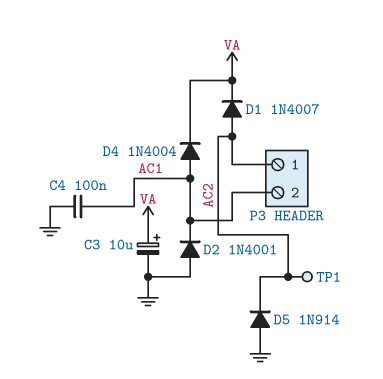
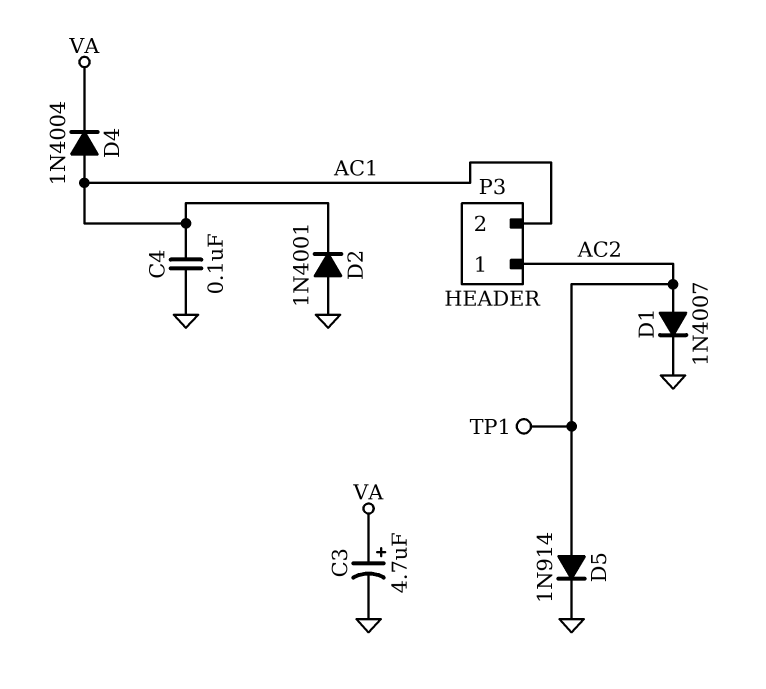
C3: 10uF (plus VA, minus GND) -> 4.7uF (plus VA, minus GND)
D1: diode 1N4007 (A AC2, K VA) -> diode 1N4007 (A AC2, K GND)
D5: diode 1N914 (A GND, K AC2) -> diode 1N914 (A AC2, K GND)

